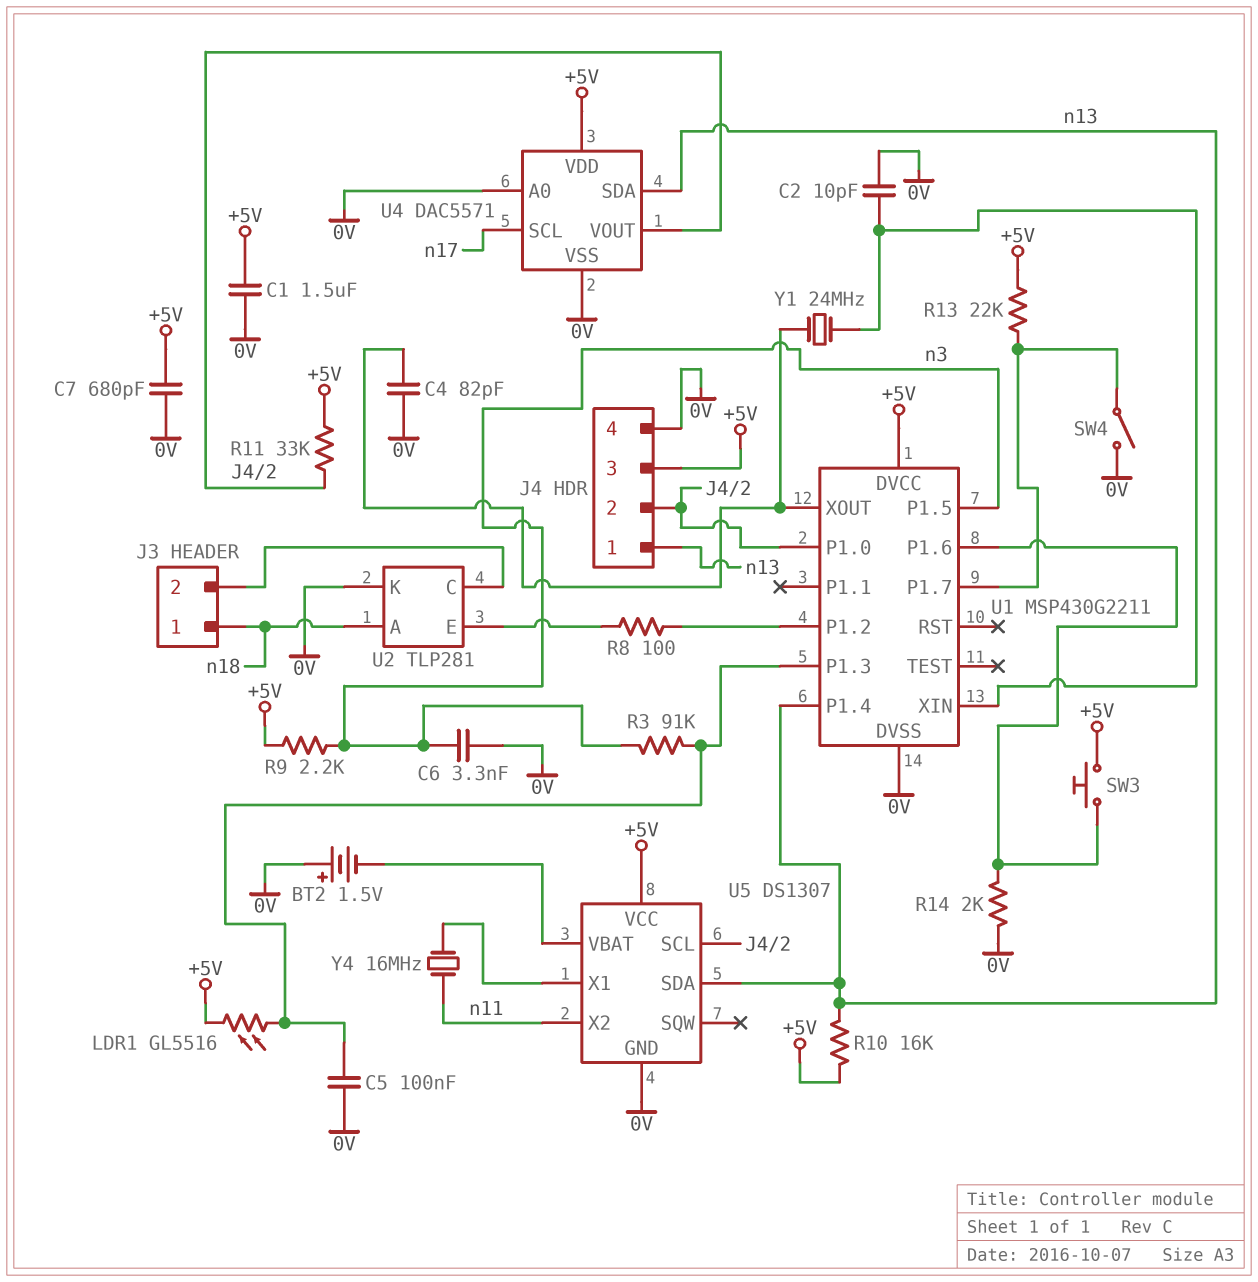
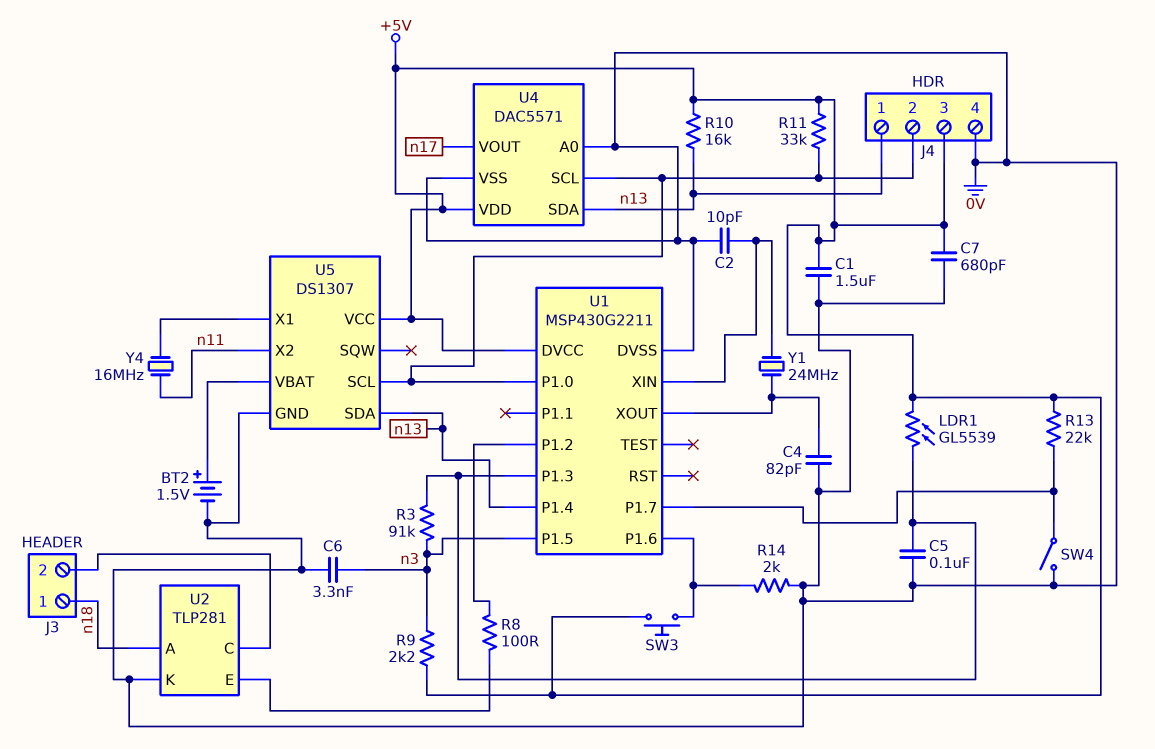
BT2: 1.5V (plus 0V, minus U5/VBAT) -> 1.5V (plus U5/VBAT, minus 0V)
LDR1: GL5516 (+5V, U1/P1.3) -> GL5539 (+5V, U1/P1.3)
U4 pin SCL: n17 -> J4/2
U4 pin VOUT: J4/2 -> n17

